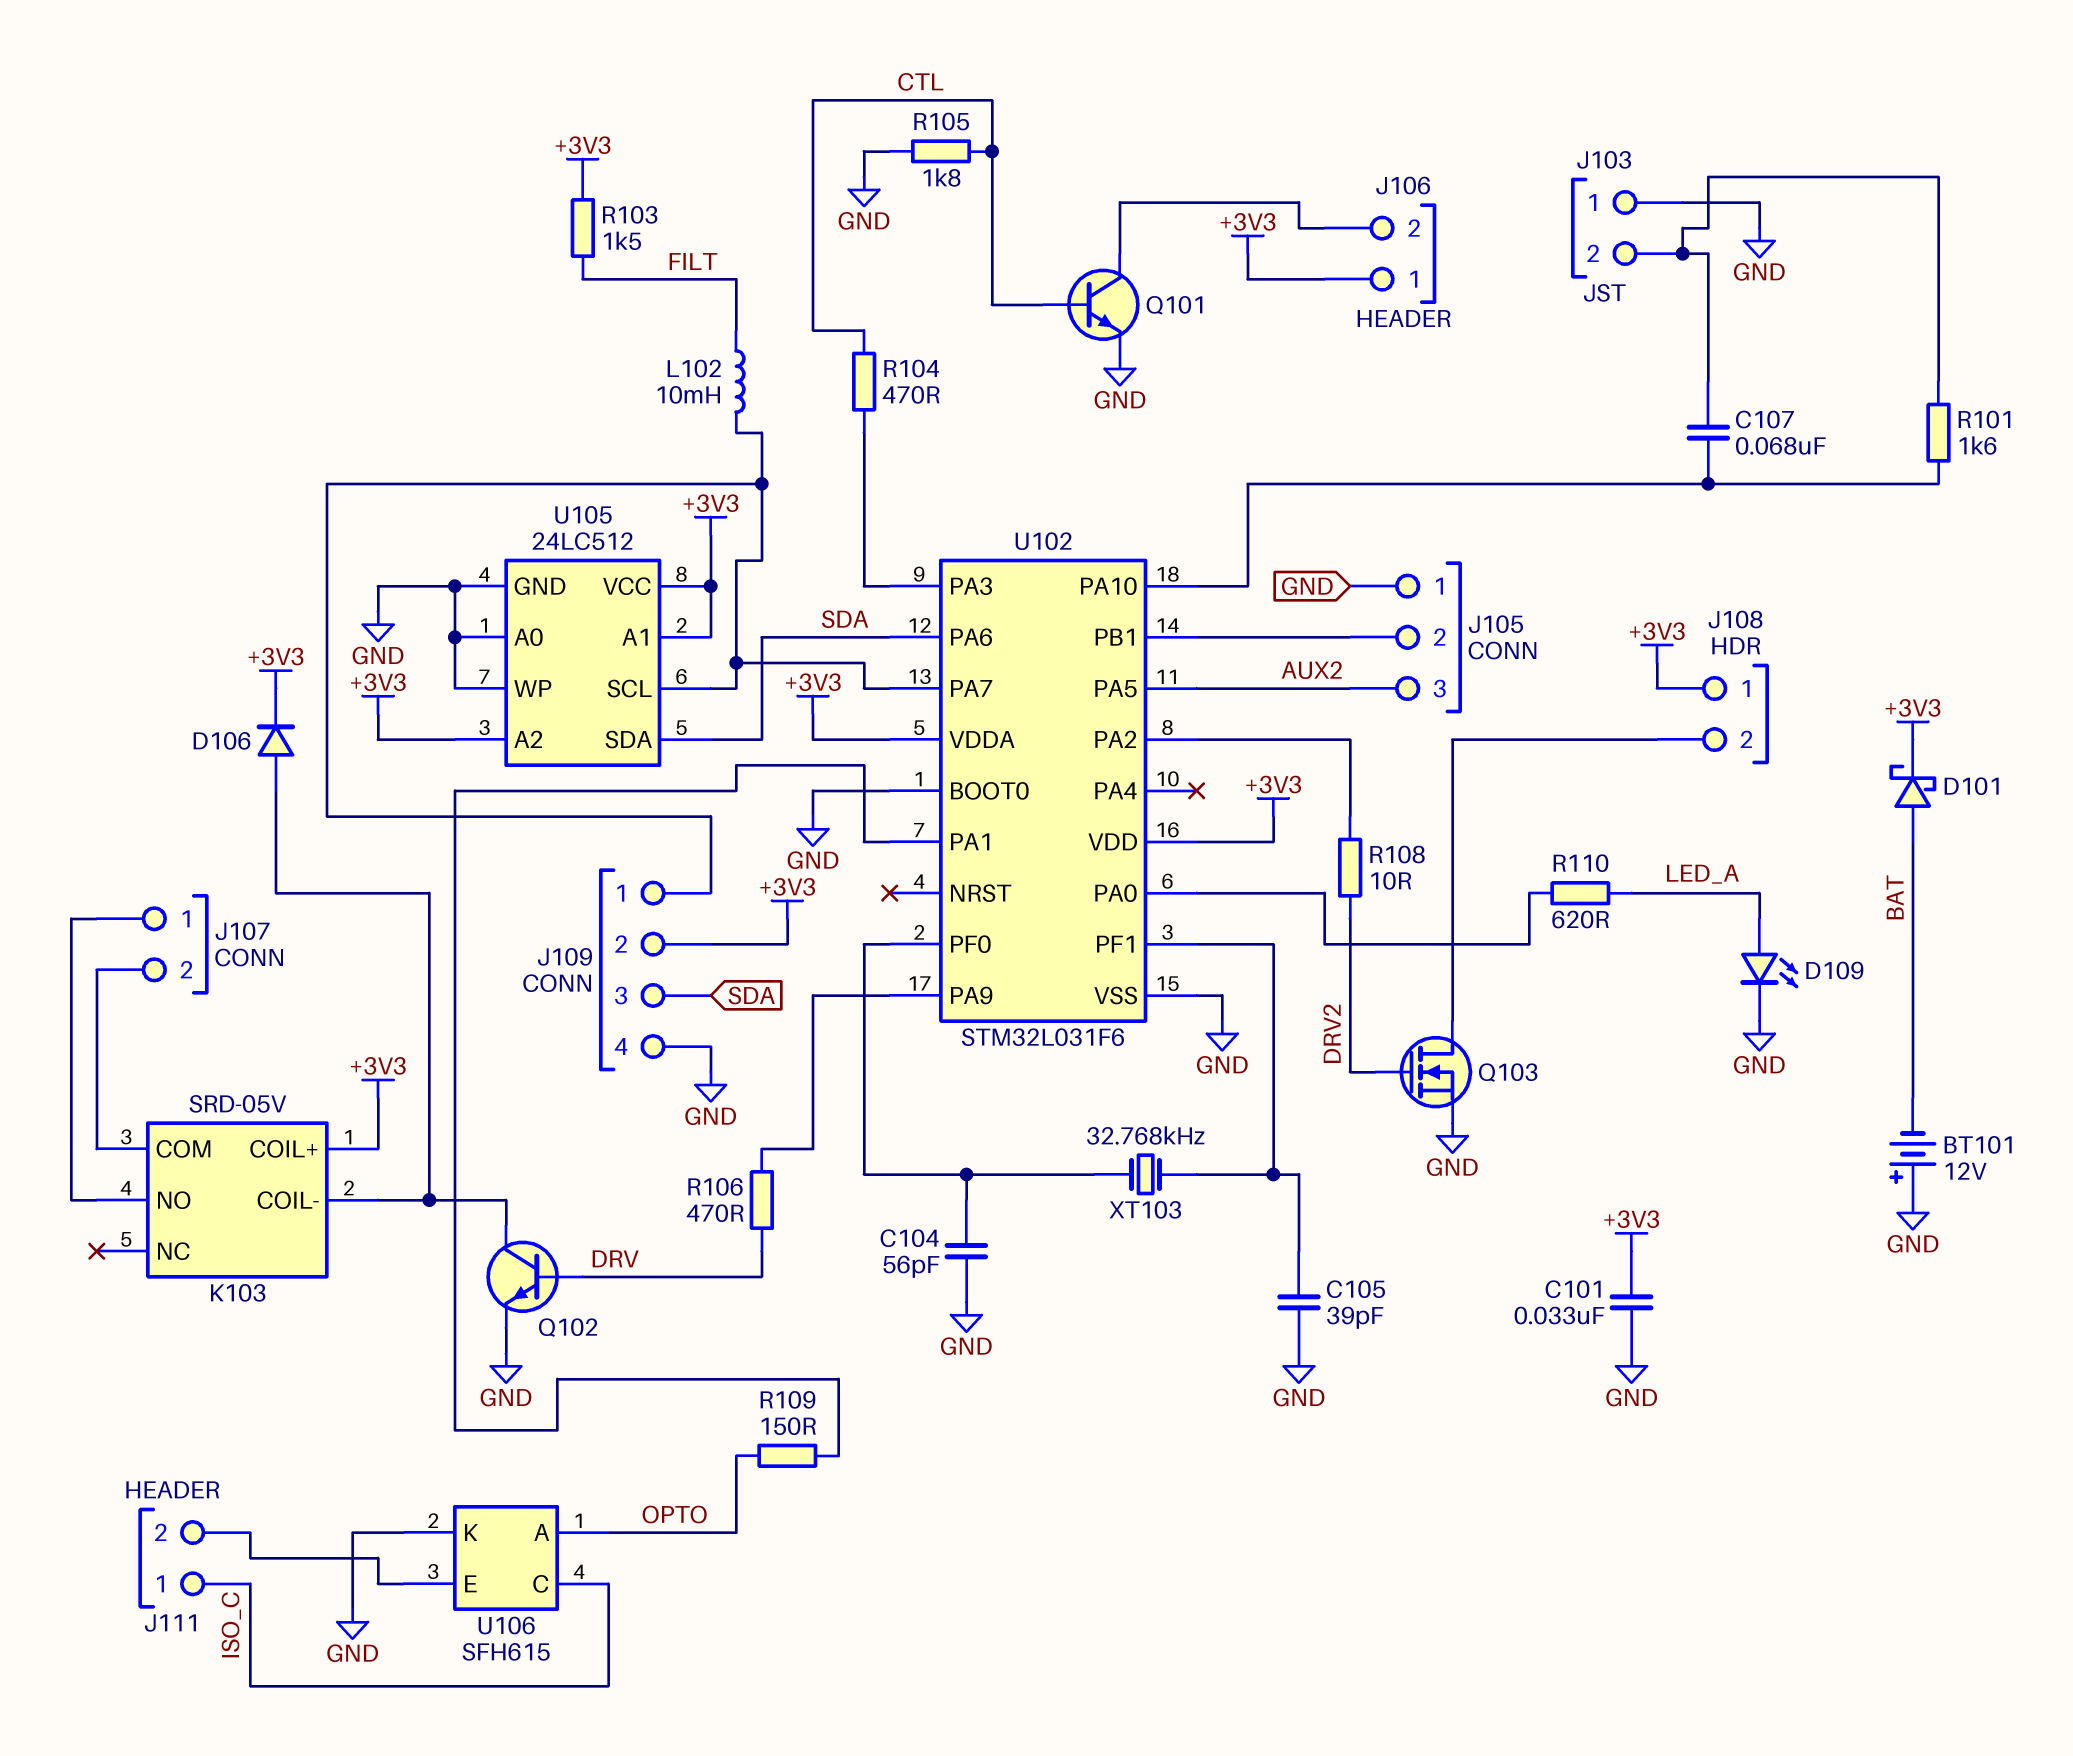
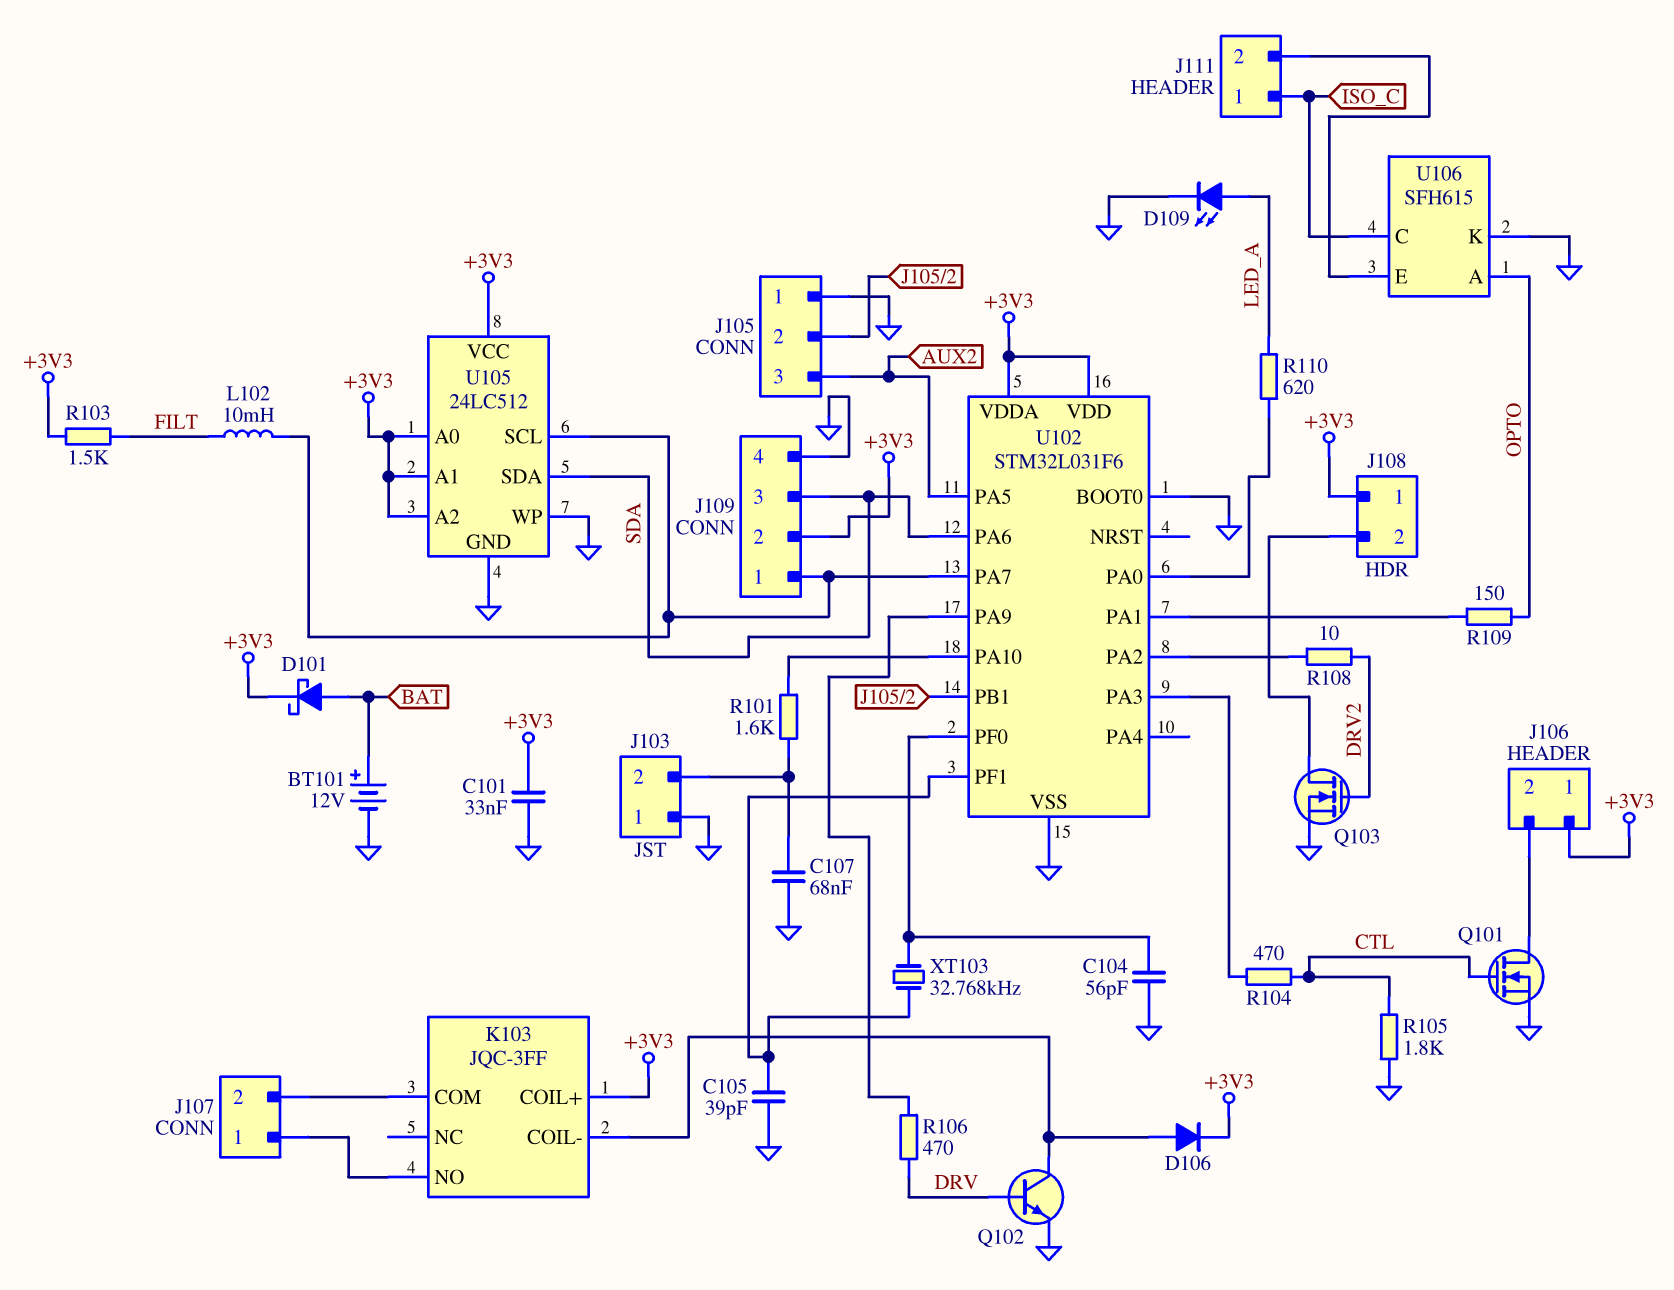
BT101: 12V (plus GND, minus BAT) -> 12V (plus BAT, minus GND)
C107: 68nF (J103/2, U102/PA10) -> 68nF (GND, J103/2)
K103: SRD-05V -> JQC-3FF
Q101: NPN (B CTL, C J106/2, E GND) -> NMOS (G CTL, D J106/2, S GND)
U105 pin A0: GND -> +3V3

